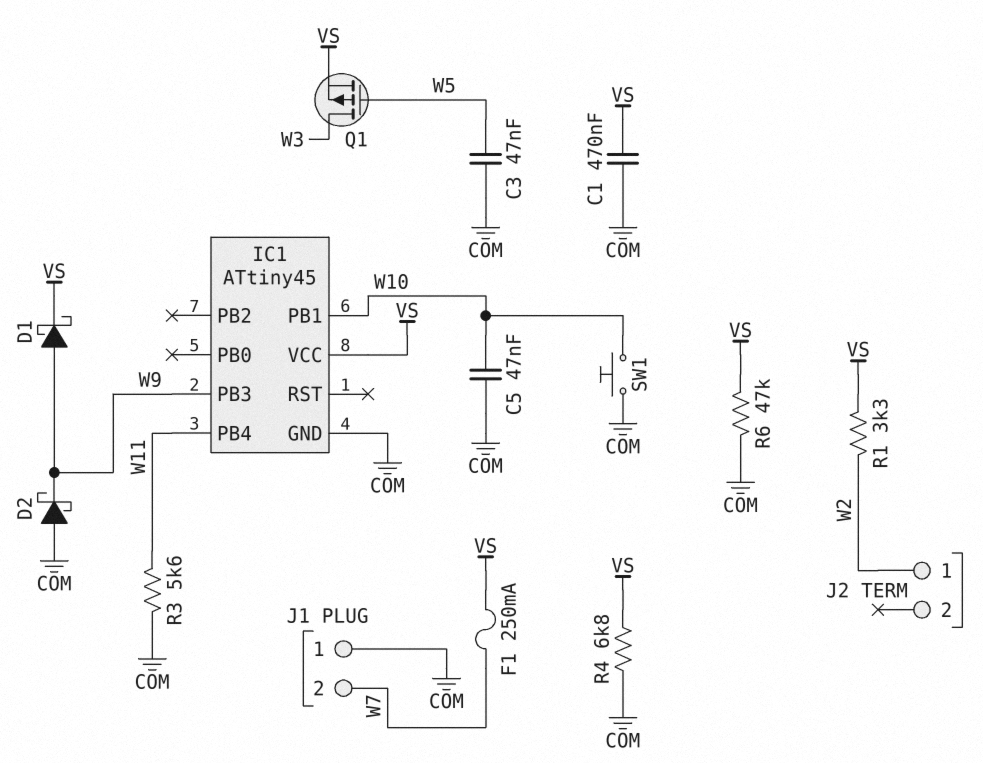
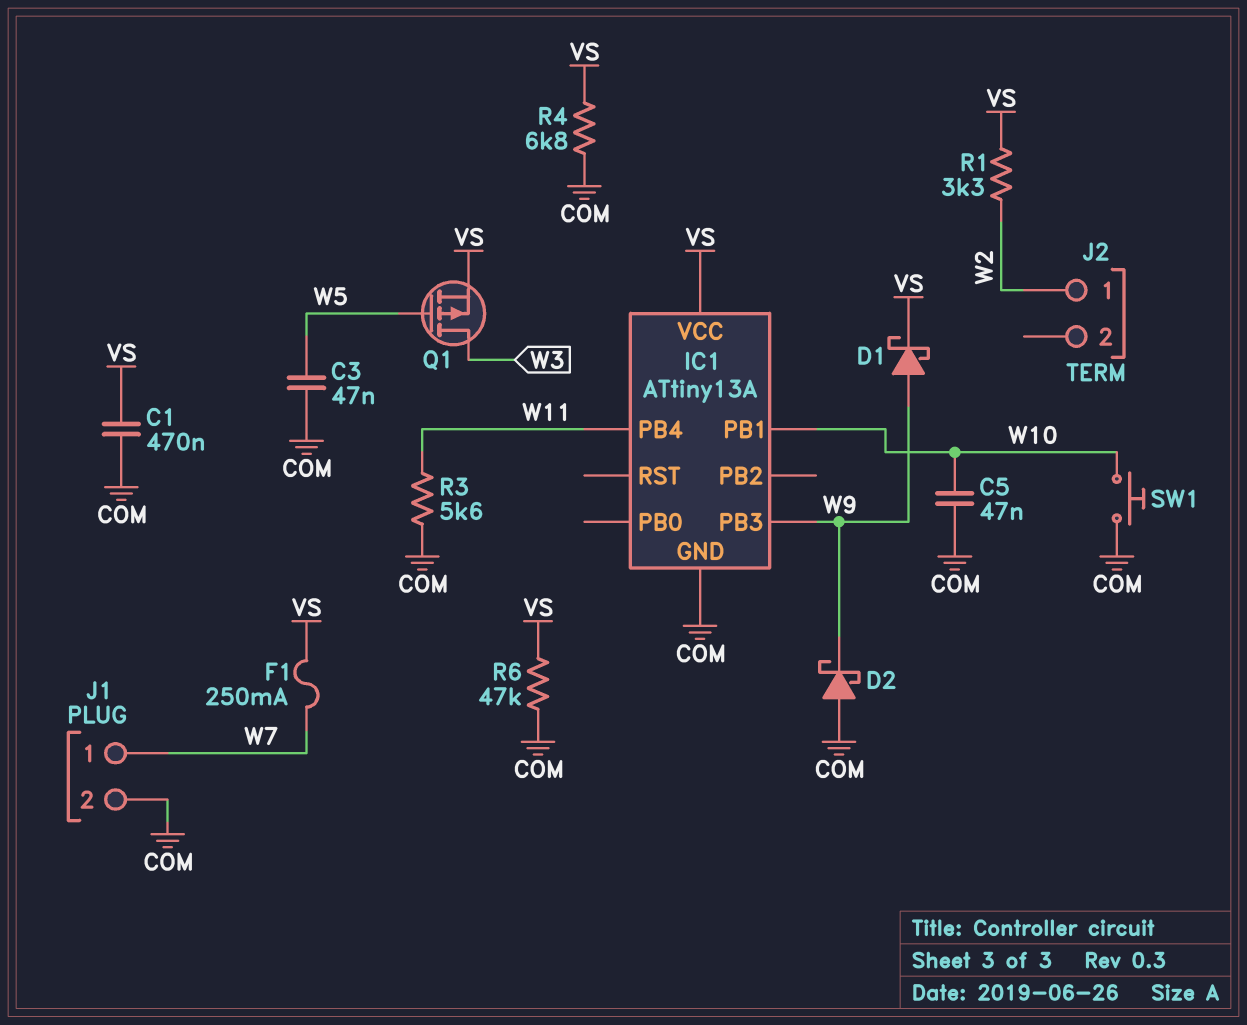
IC1: ATtiny45 -> ATtiny13A
J1 pin 1: COM -> W7
J1 pin 2: W7 -> COM

